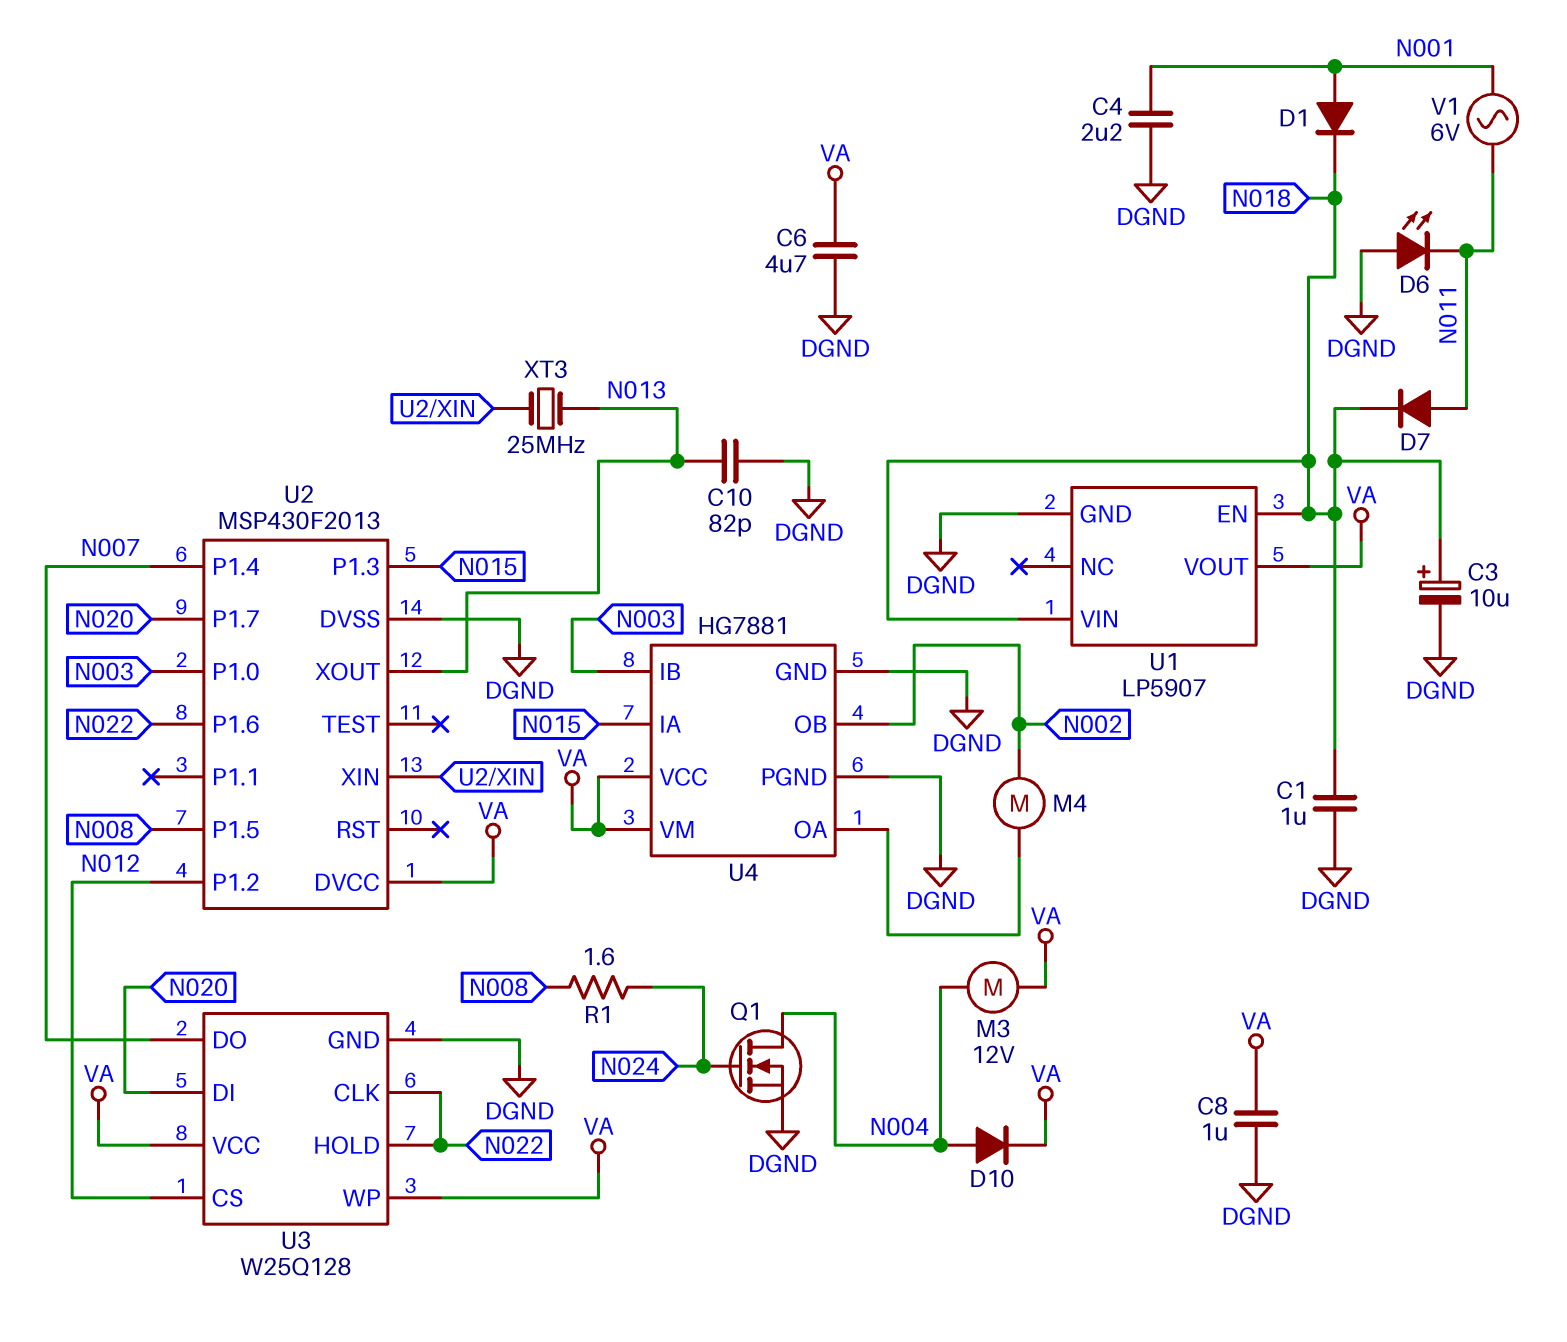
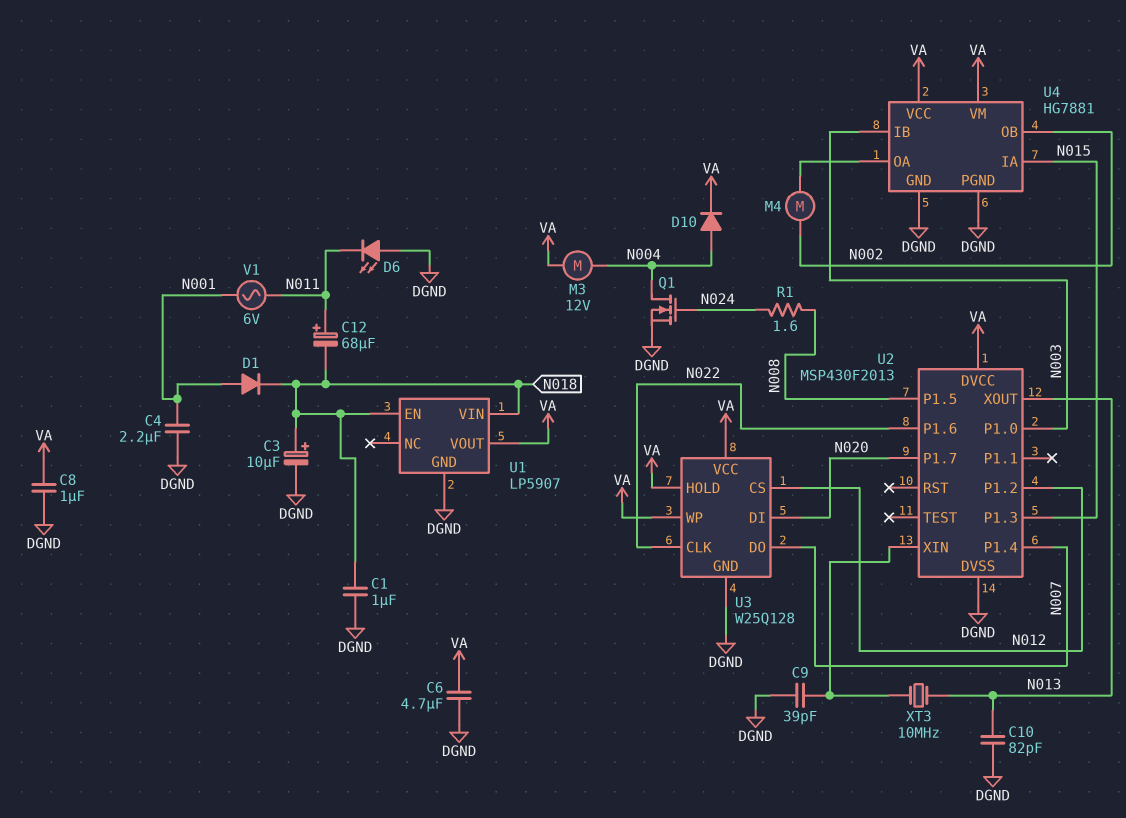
C9: none -> 39pF (DGND, U2/XIN)
C12: none -> 68uF (plus N011, minus N018)
D7: diode (A N011, K N018) -> none
U3 pin HOLD: N022 -> VA
XT3: 25MHz (N013, U2/XIN) -> 10MHz (N013, U2/XIN)

